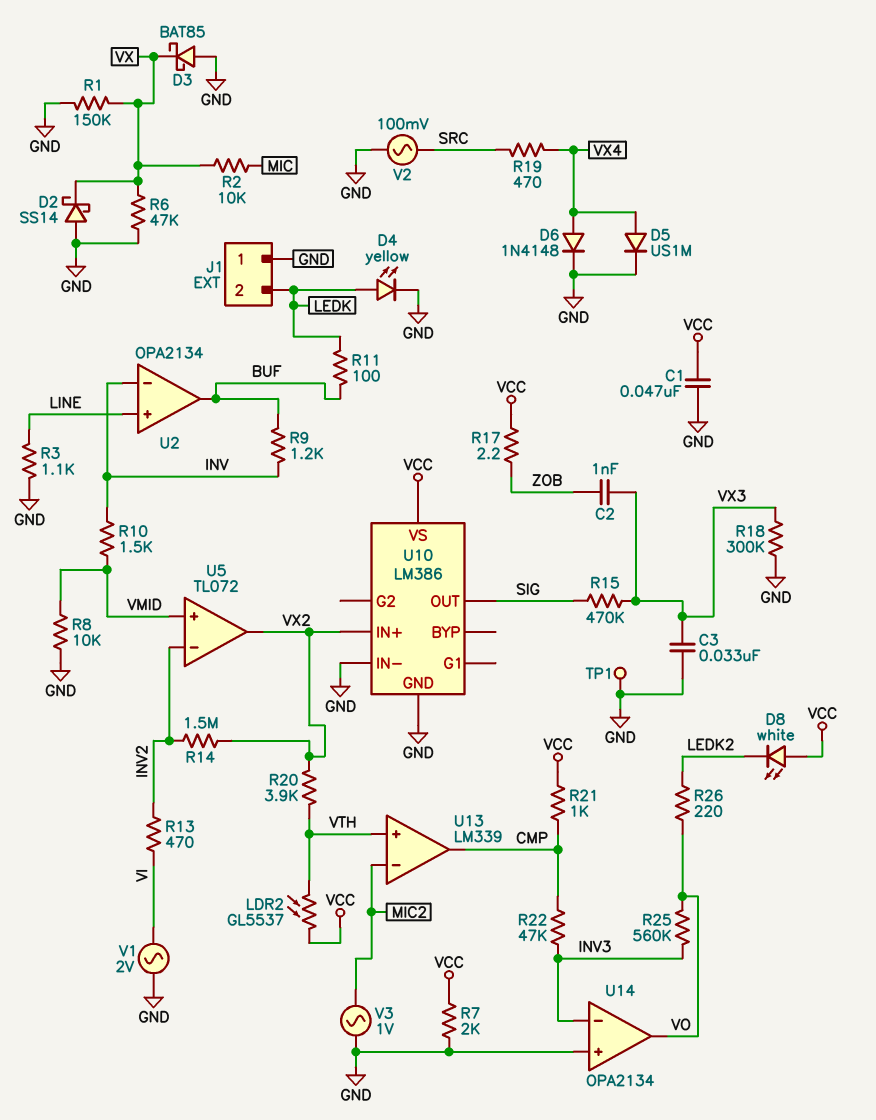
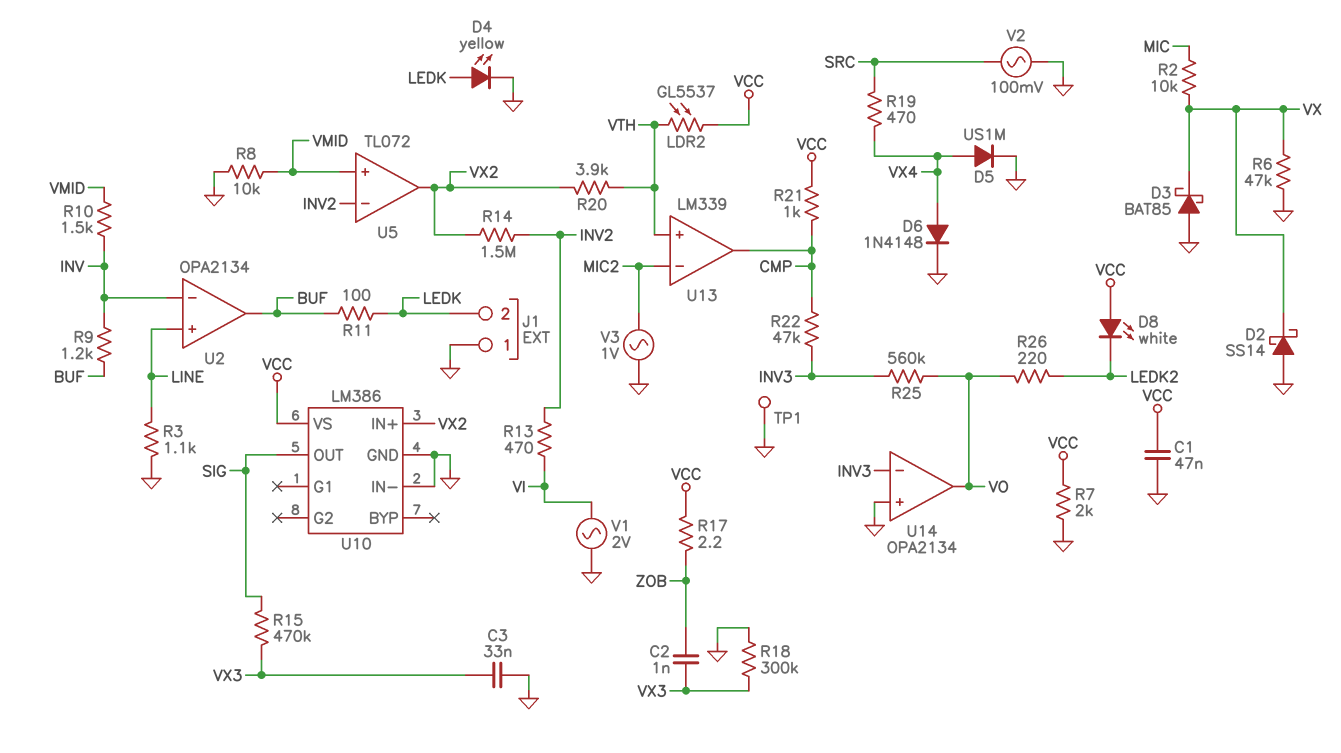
R1: 150k (GND, VX) -> none

